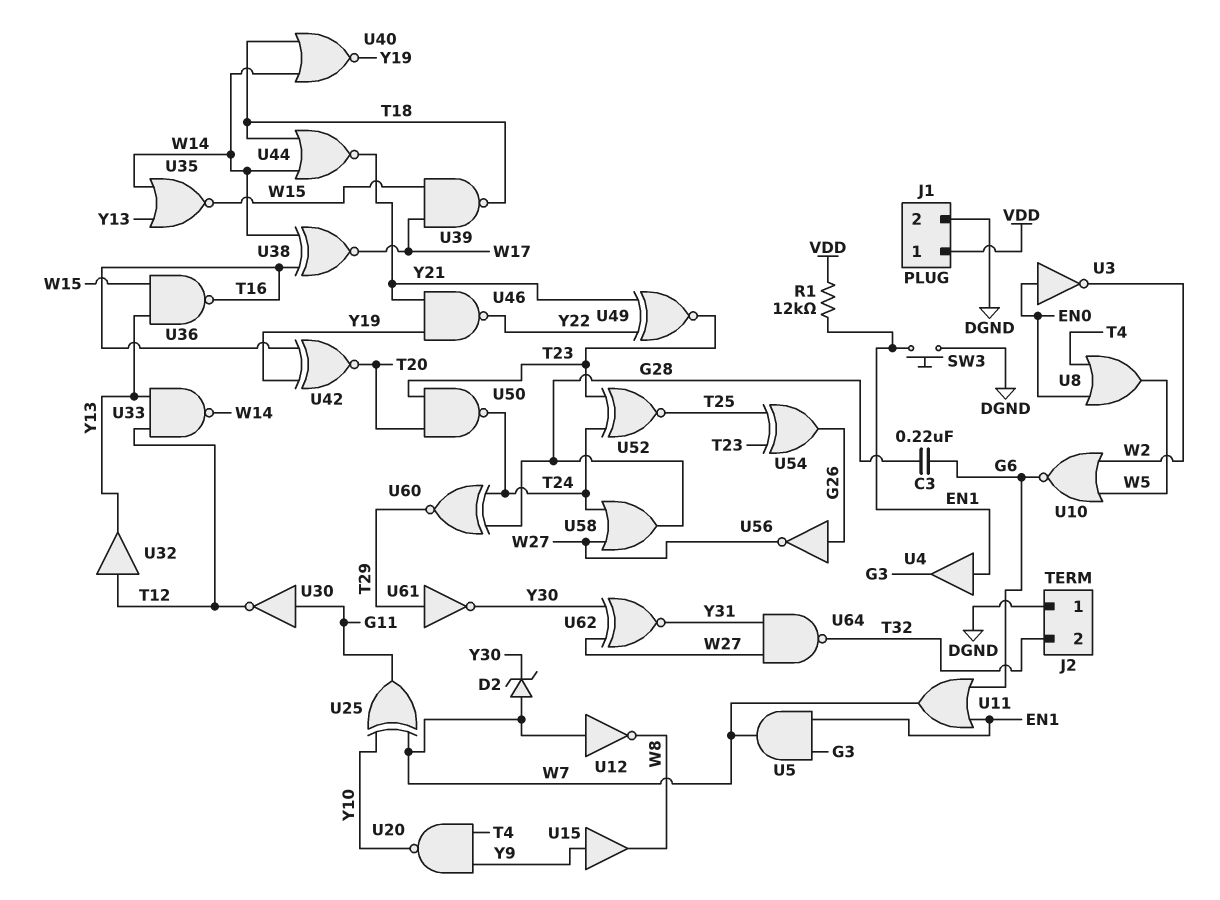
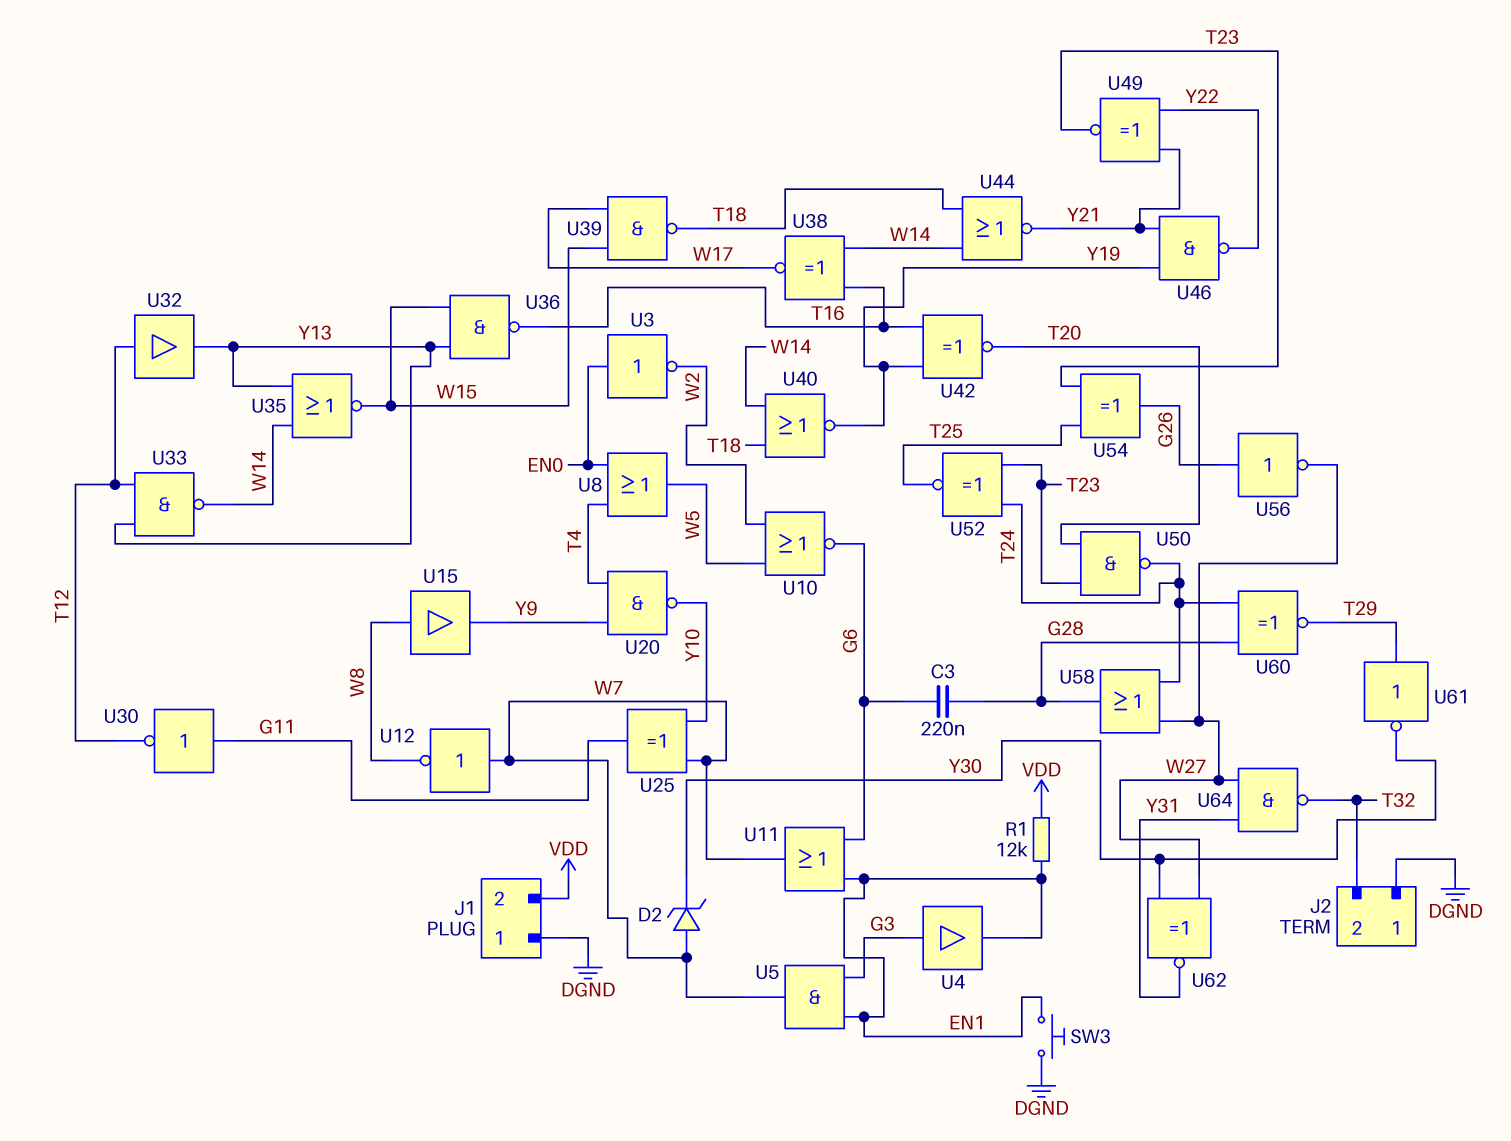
J1 pin 1: VDD -> DGND
J1 pin 2: DGND -> VDD
U4: buffer (in EN1, out G3) -> buffer (in G3, out EN1)
U15: buffer (in Y9, out W8) -> buffer (in W8, out Y9)

